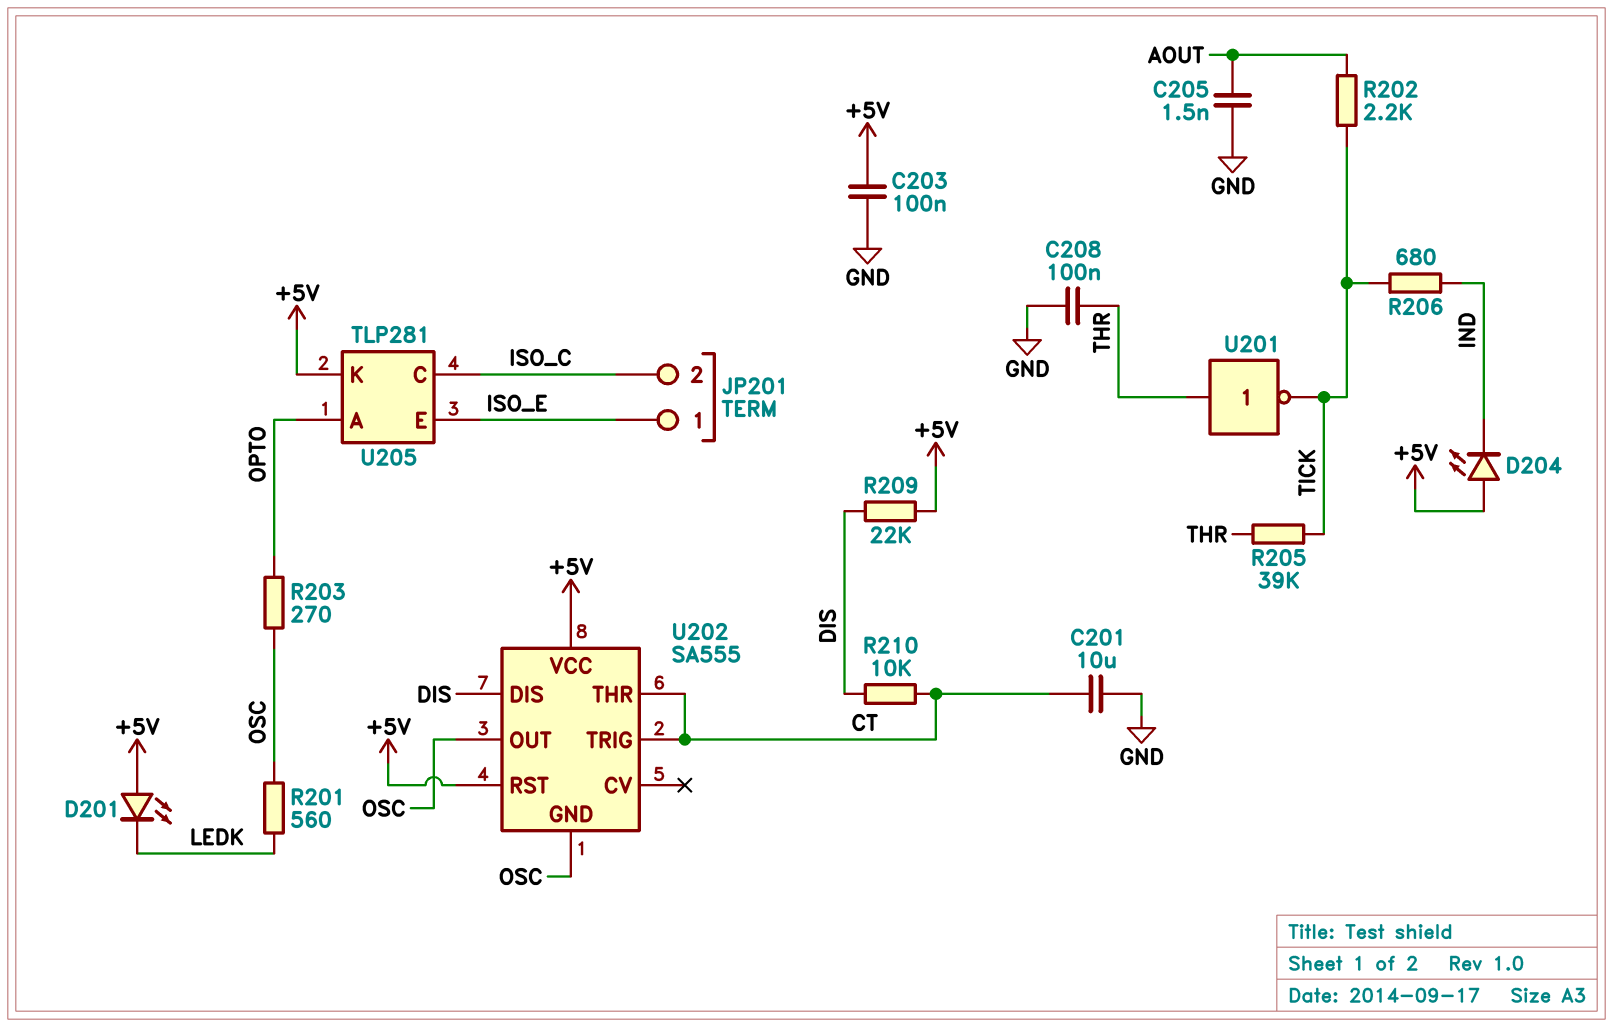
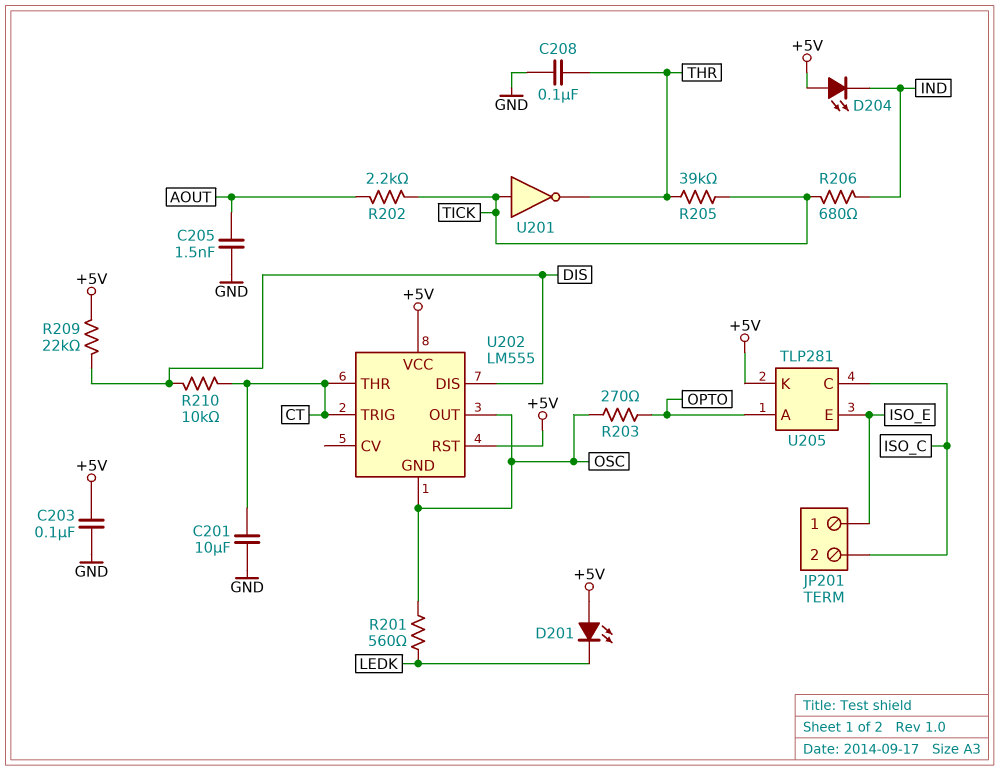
U201: NOT (in THR, out TICK) -> NOT (in TICK, out THR)
U202: SA555 -> LM555

